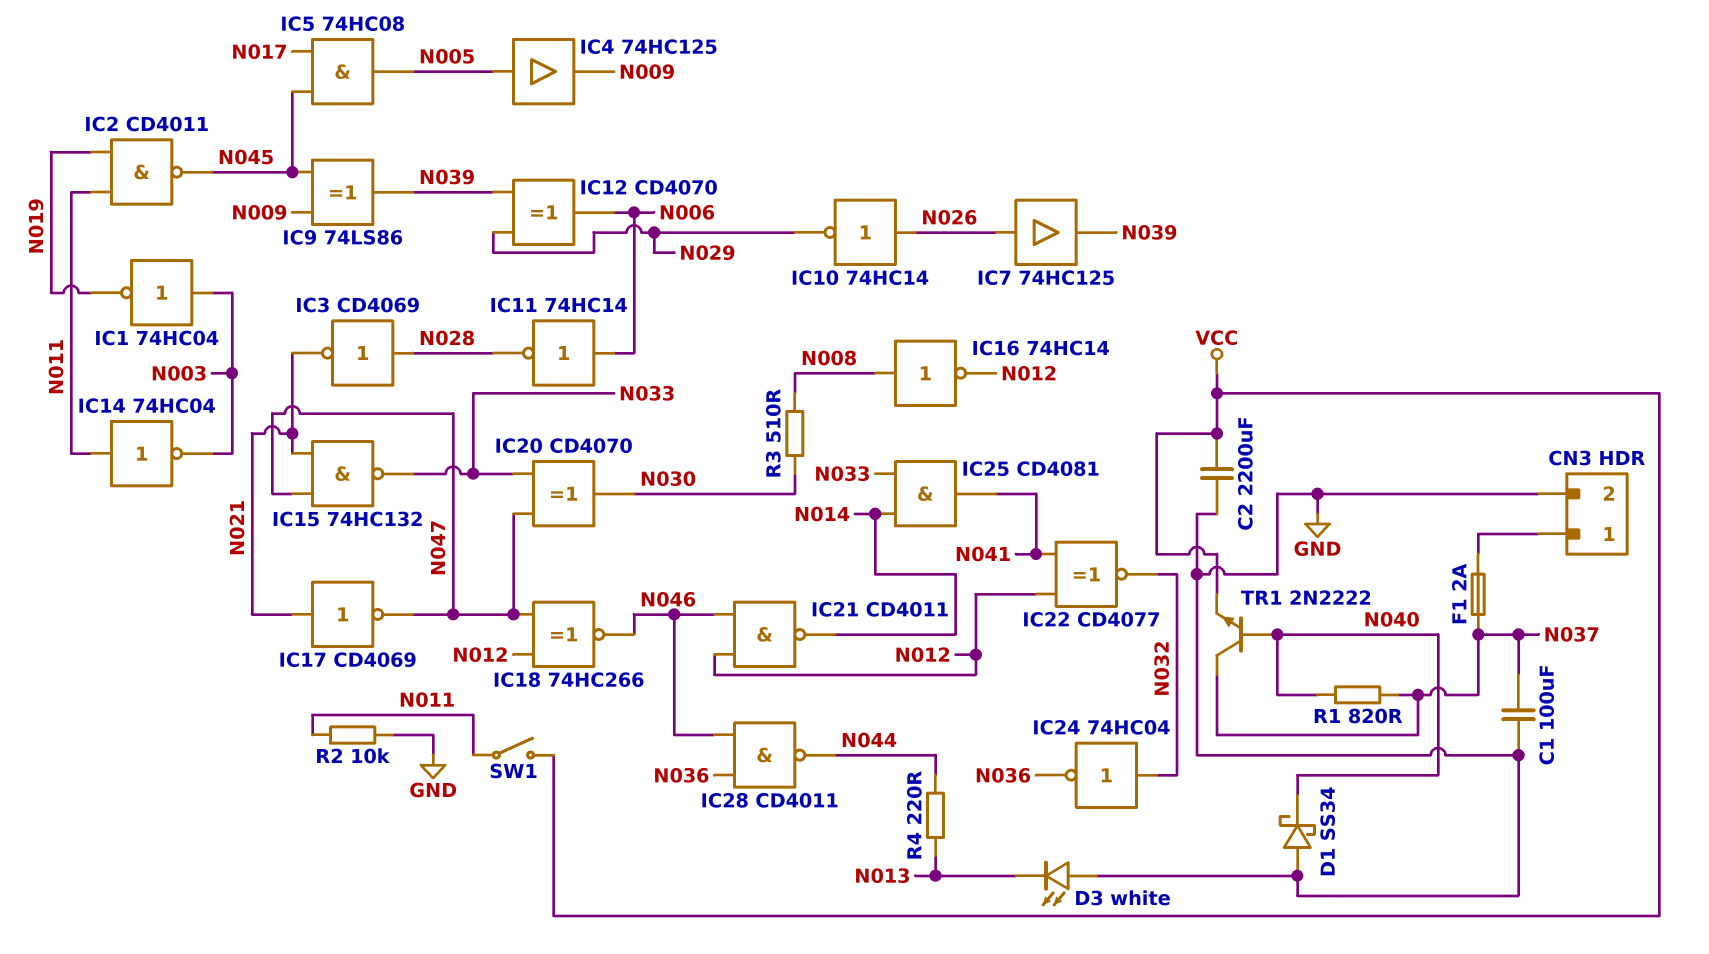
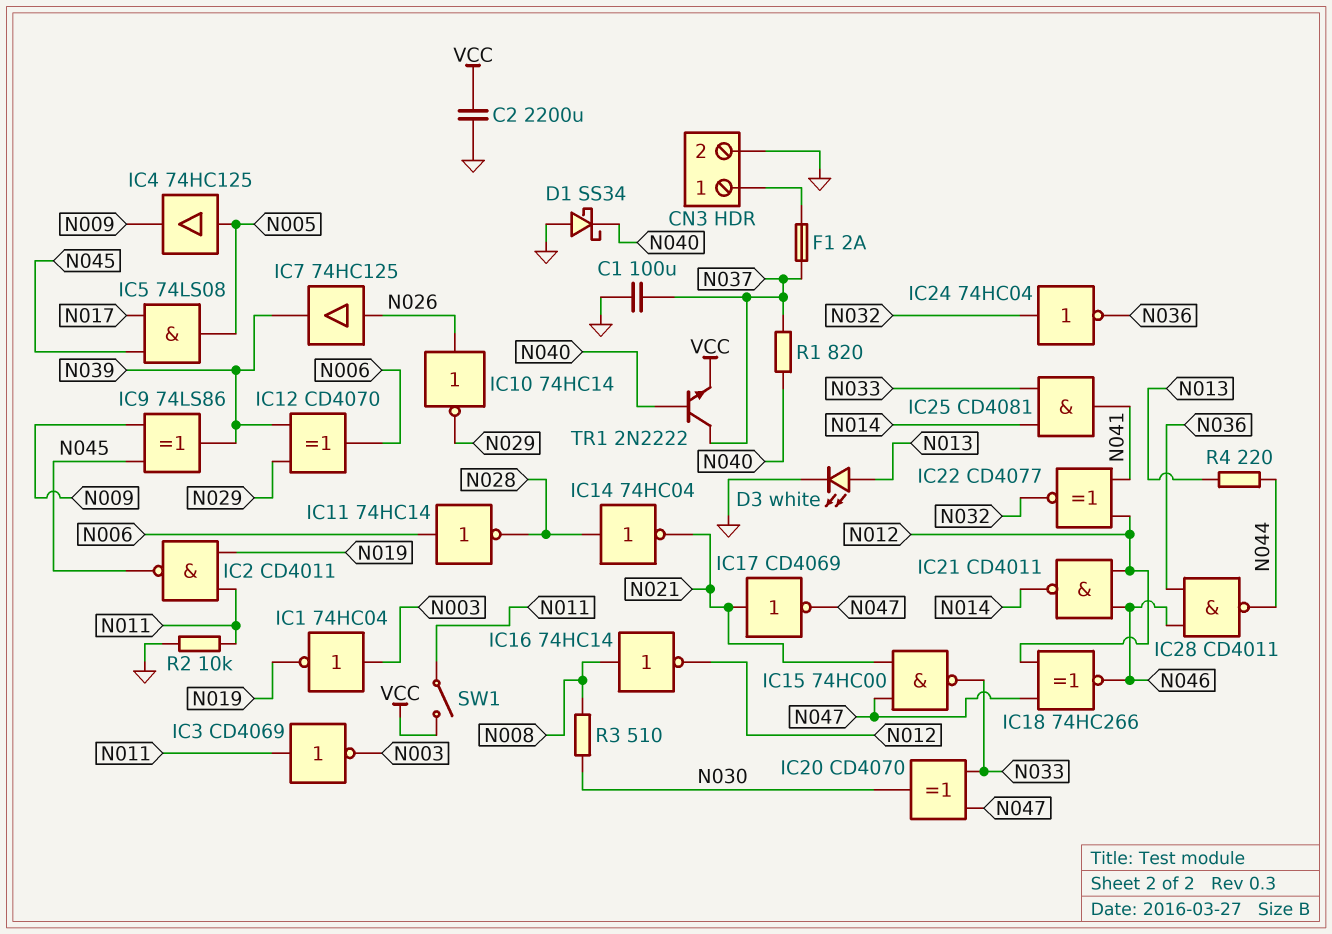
D3: LED white (A GND, K N013) -> LED white (A N013, K GND)
IC3: NOT CD4069 (in N028, out N021) -> NOT CD4069 (in N011, out N003)
IC5: AND 74HC08 (in N017, in N045, out N005) -> AND 74LS08 (in N017, in N045, out N005)
IC14: NOT 74HC04 (in N011, out N003) -> NOT 74HC04 (in N028, out N021)
IC15: NAND 74HC132 (in N021, in N047, out N033) -> NAND 74HC00 (in N021, in N047, out N033)

